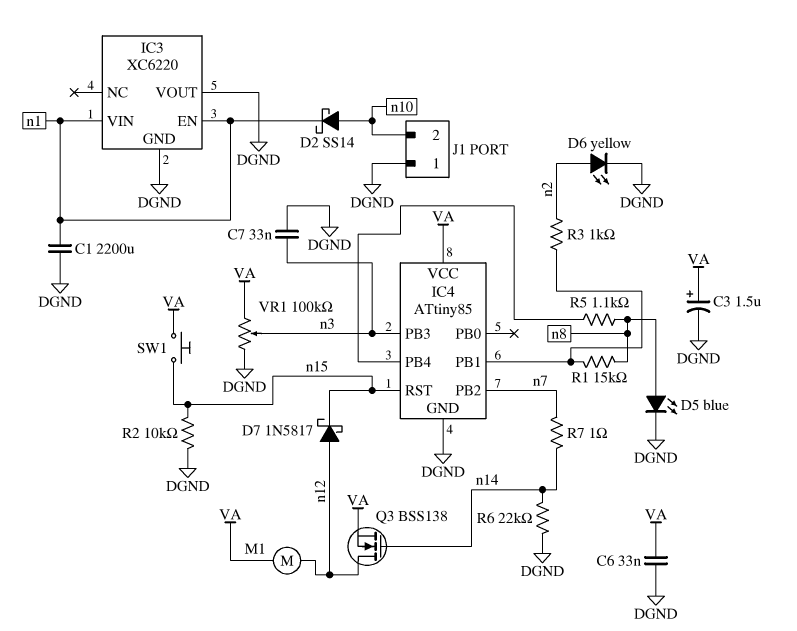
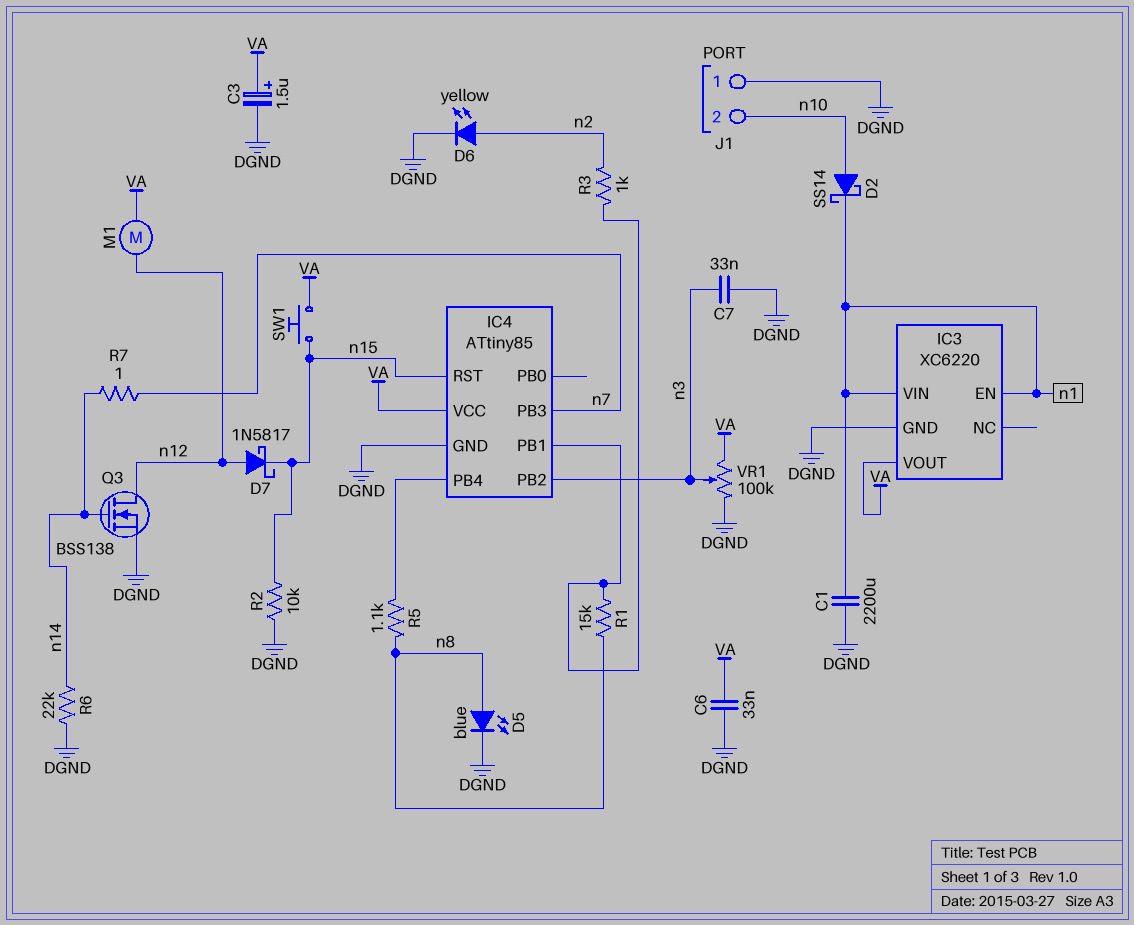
IC3 pin VOUT: DGND -> VA
IC4 pin PB2: n7 -> n3
IC4 pin PB3: n3 -> n7
Q3: NMOS BSS138 (G n14, D n12, S VA) -> NMOS BSS138 (G n14, D n12, S DGND)

